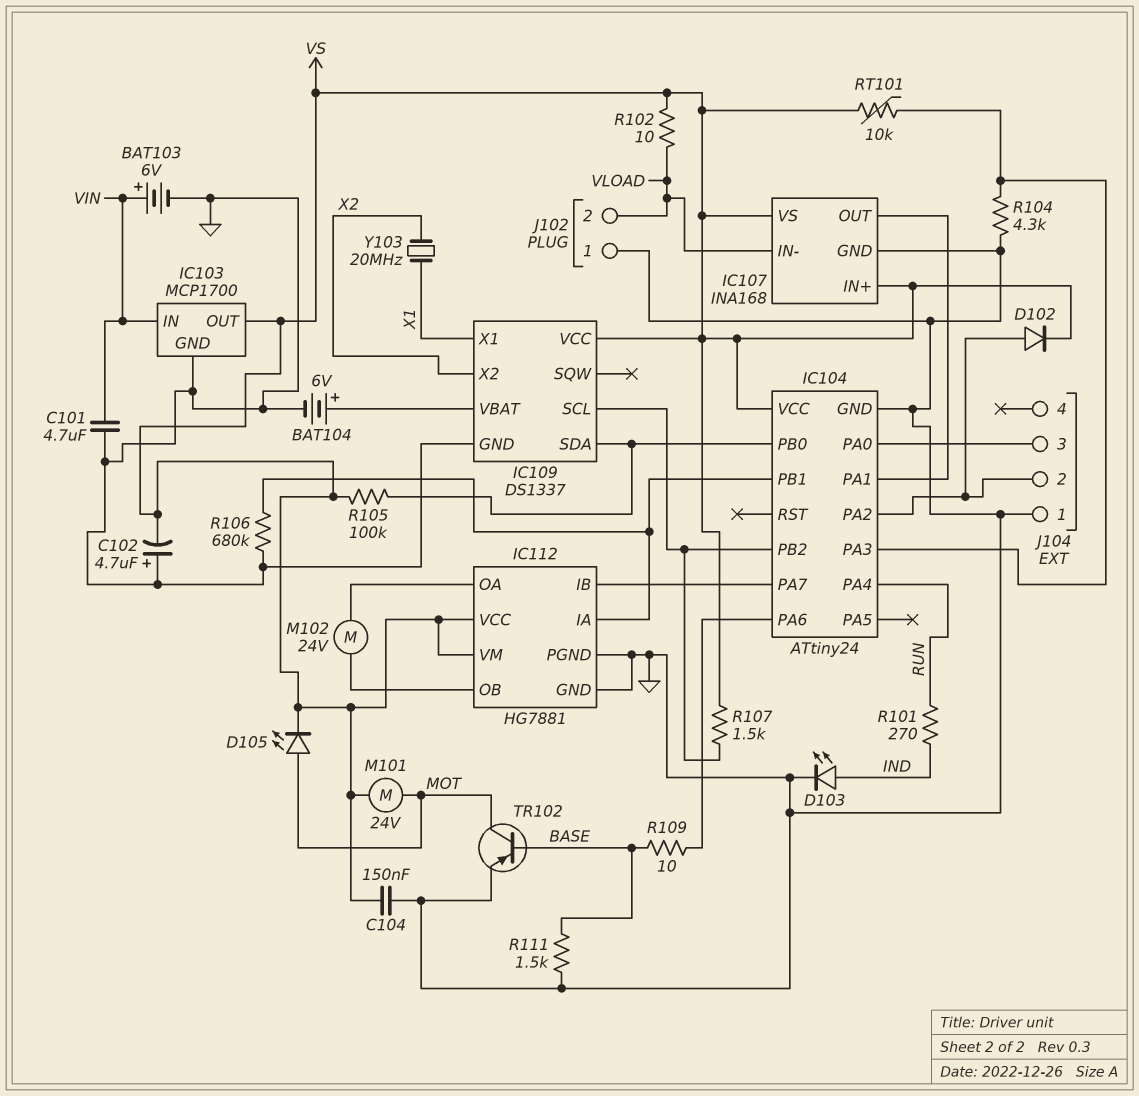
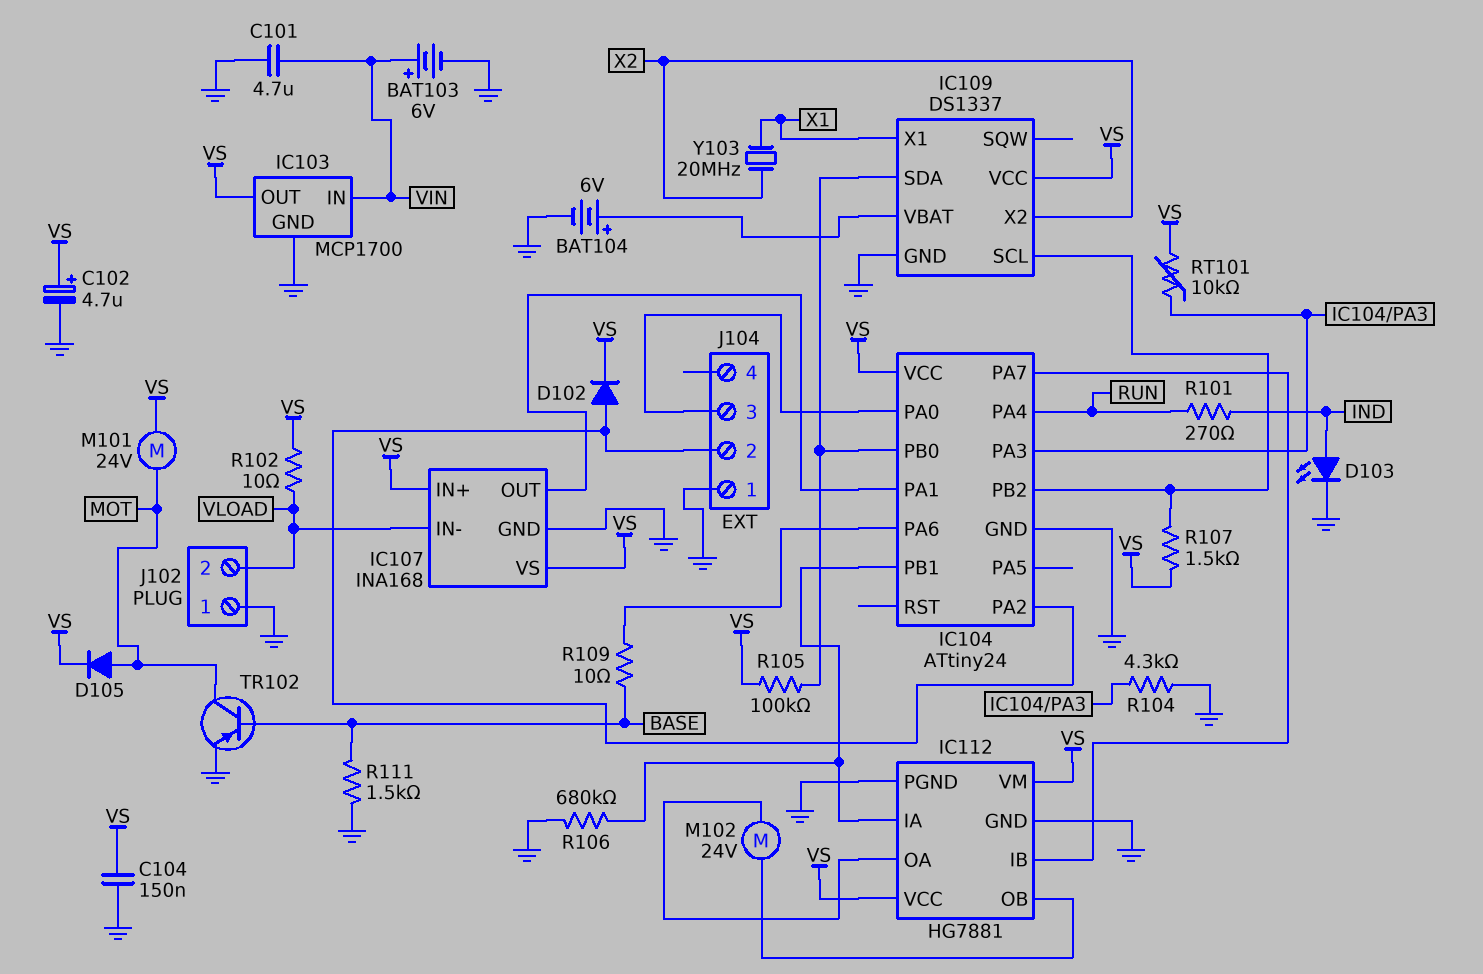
C102: 4.7uF (plus GND, minus VS) -> 4.7uF (plus VS, minus GND)
D105: LED (A MOT, K VS) -> diode (A MOT, K VS)

